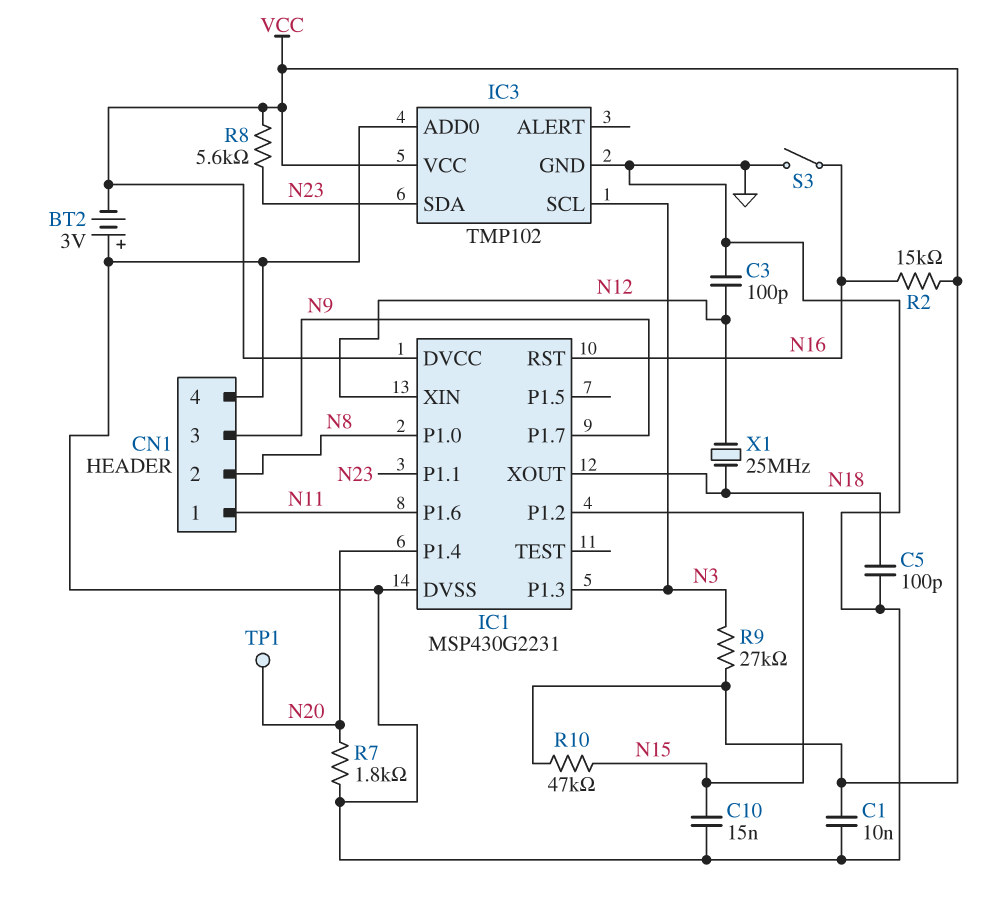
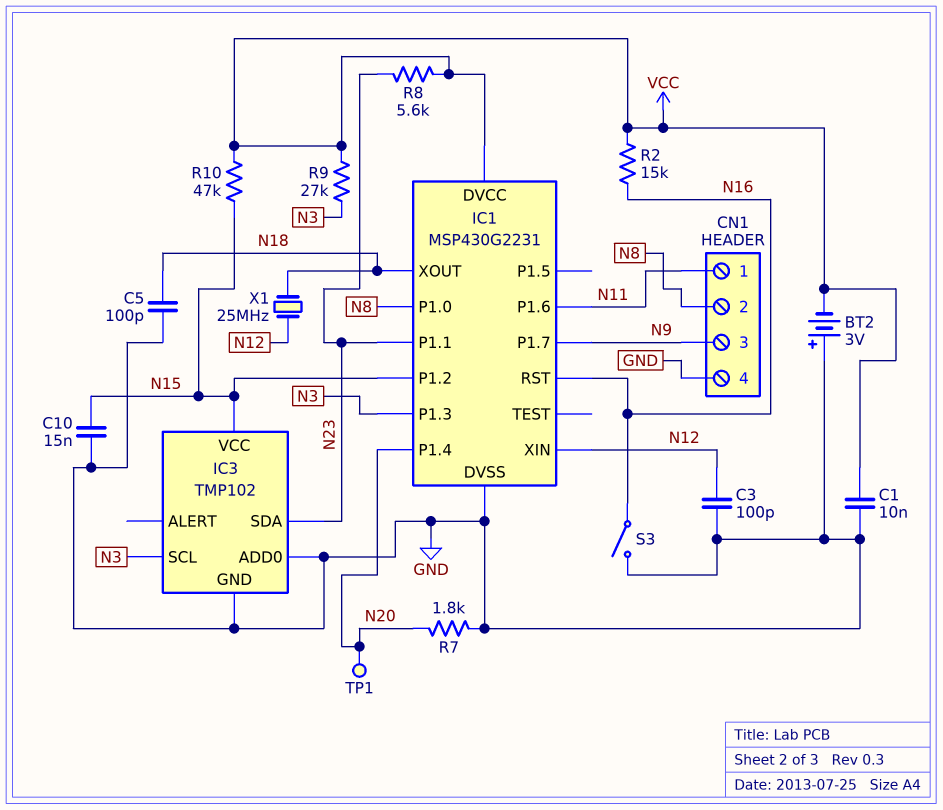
IC3 pin VCC: VCC -> N15

